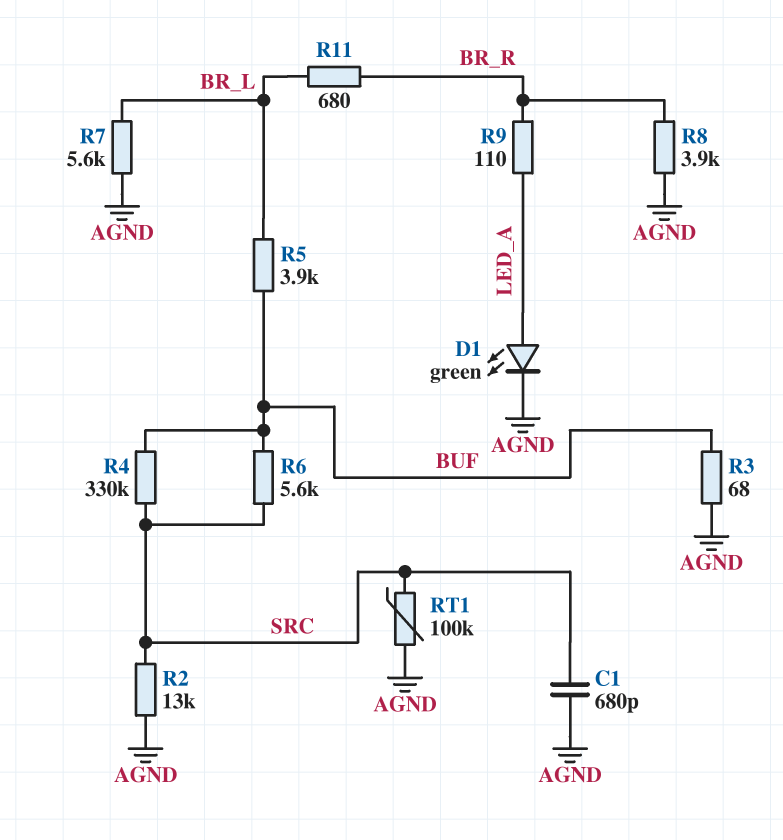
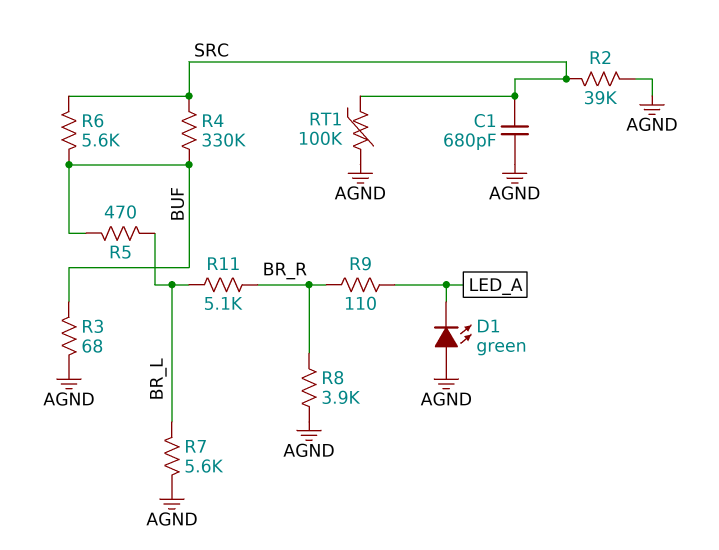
D1: LED green (A LED_A, K AGND) -> LED green (A AGND, K LED_A)
R2: 13k (AGND, SRC) -> 39k (AGND, SRC)
R5: 3.9k (BR_L, BUF) -> 470 (BR_L, BUF)
R11: 680 (BR_L, BR_R) -> 5.1k (BR_L, BR_R)

